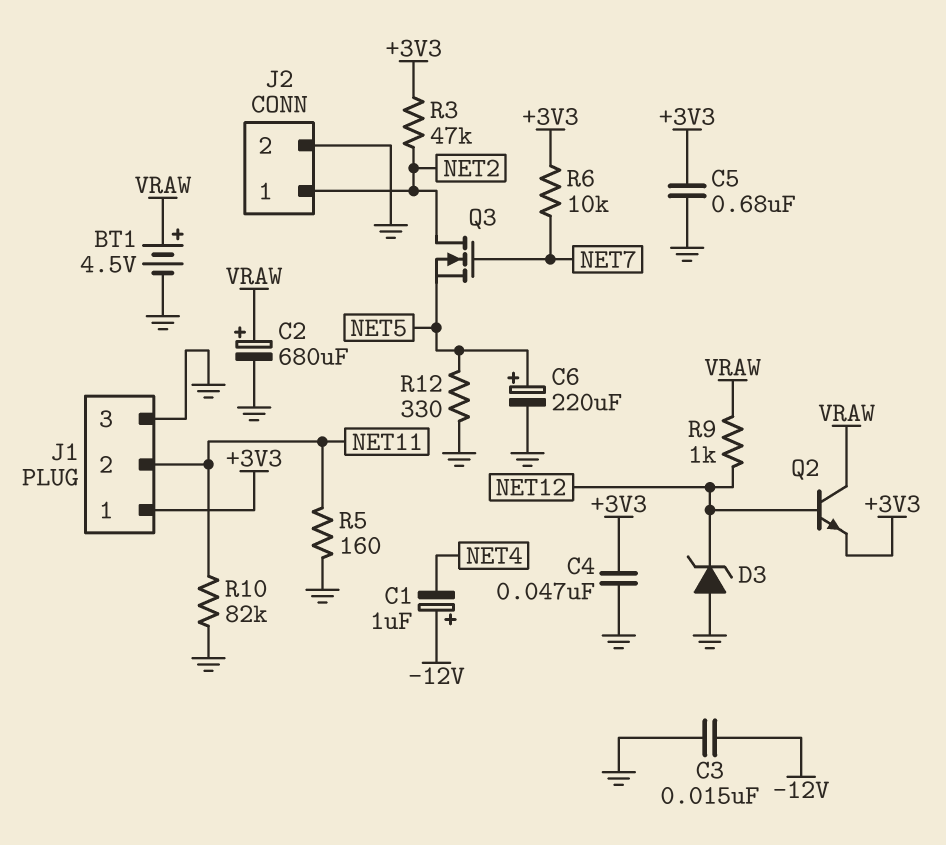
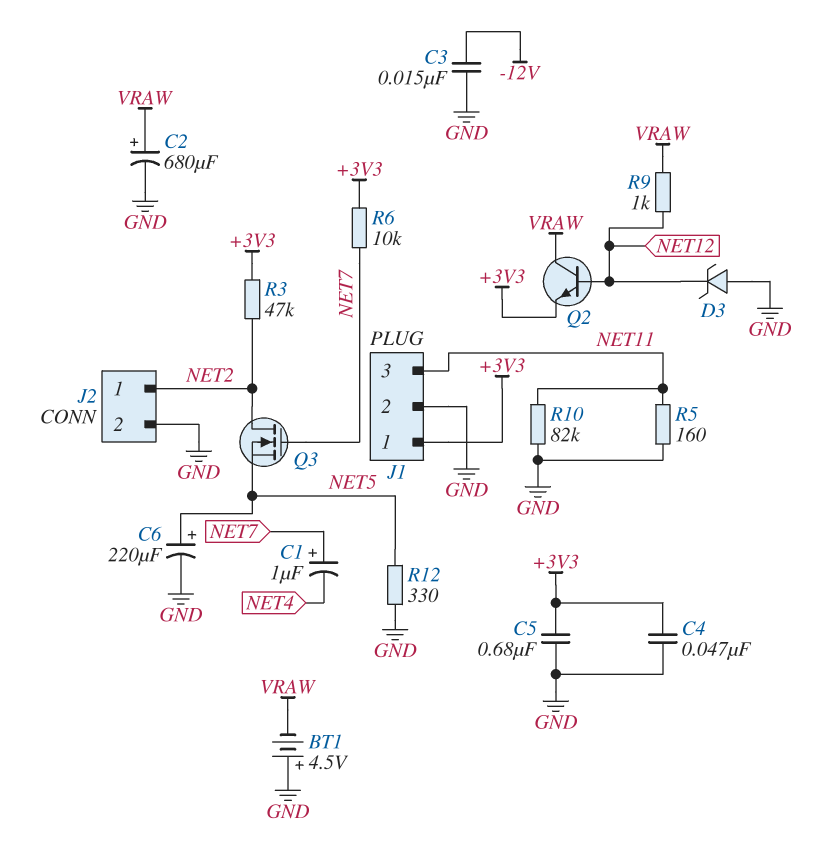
BT1: 4.5V (plus VRAW, minus GND) -> 4.5V (plus GND, minus VRAW)
C1: 1uF (plus -12V, minus NET4) -> 1uF (plus NET7, minus NET4)
J1 pin 2: NET11 -> GND
J1 pin 3: GND -> NET11

